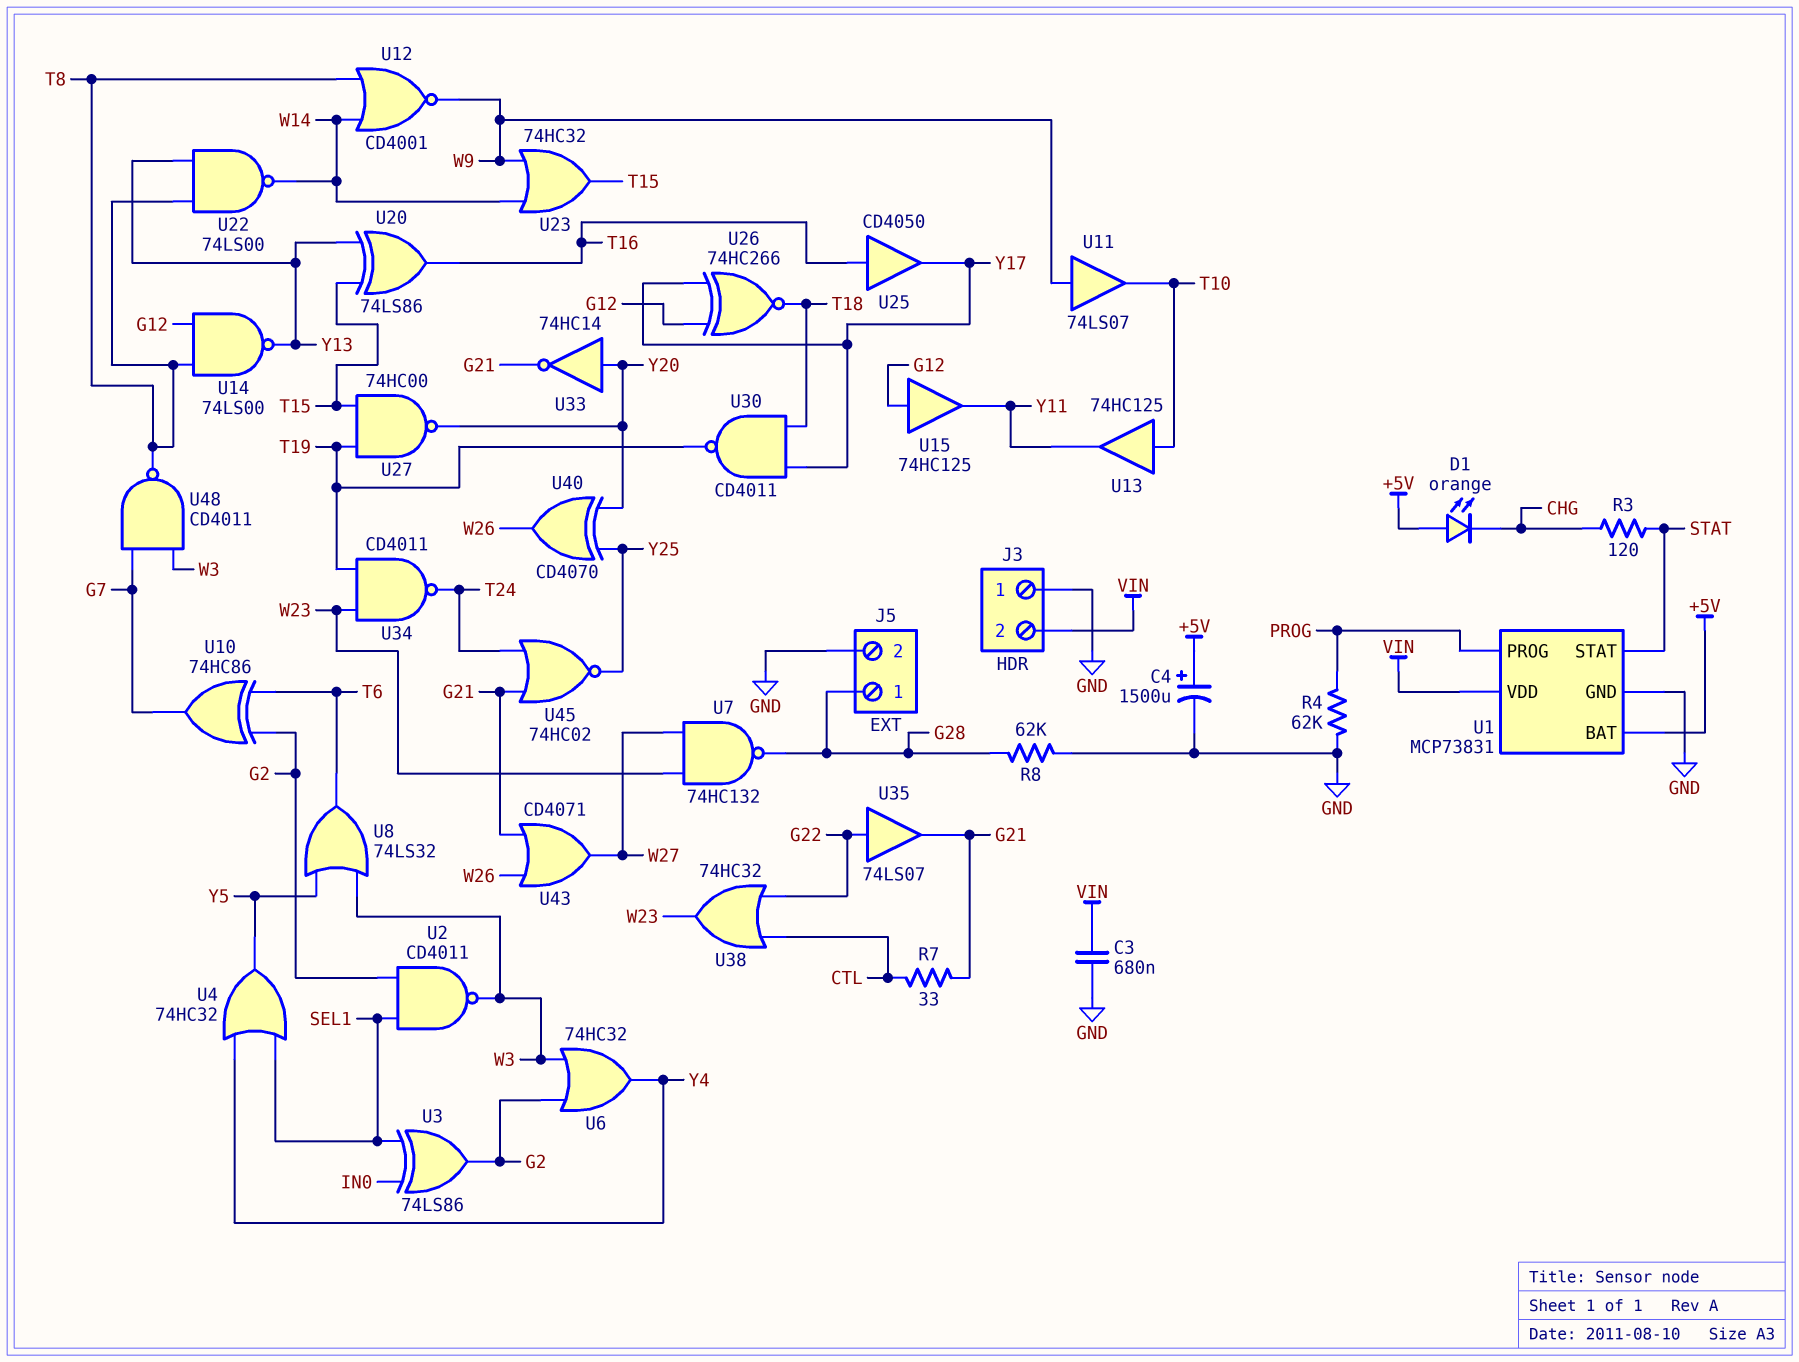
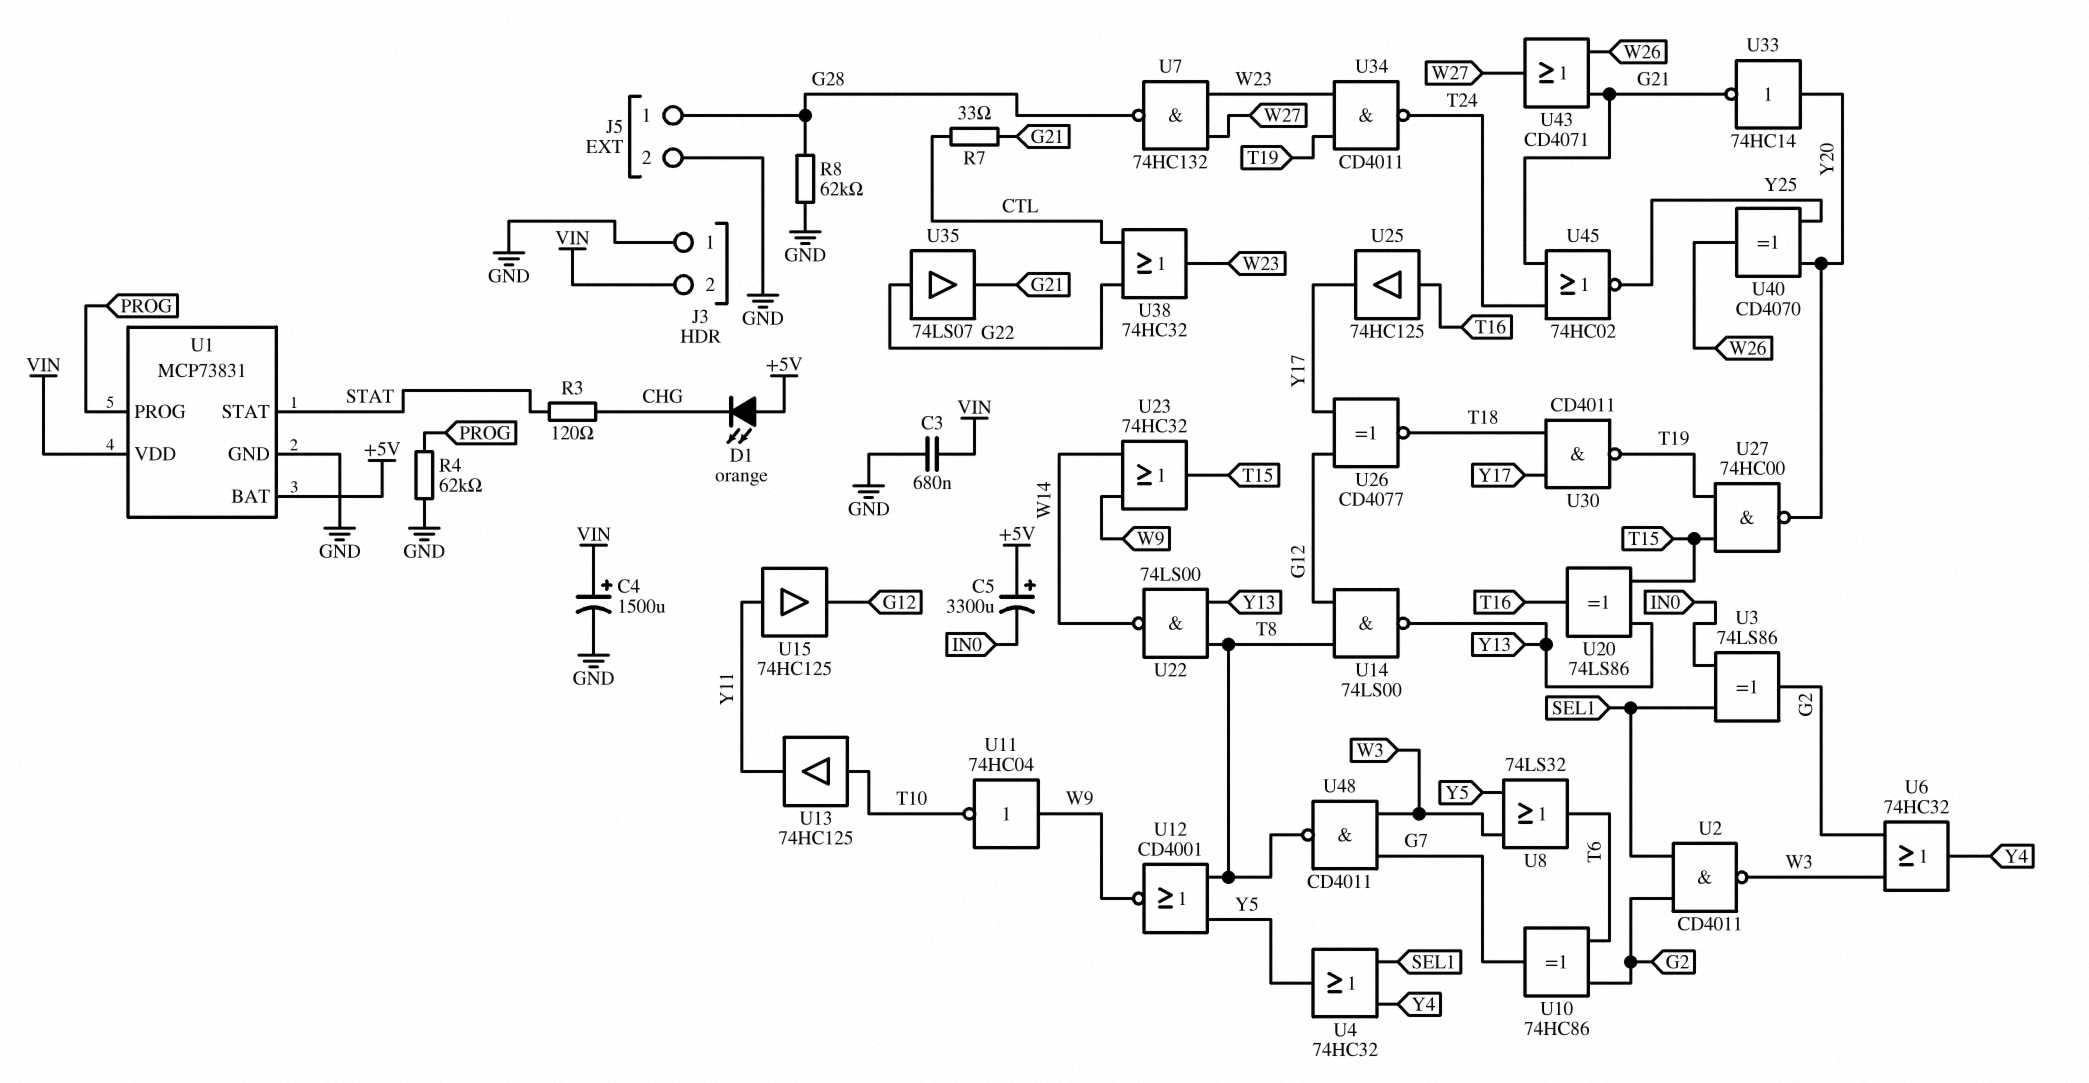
C4: 1500uF (plus +5V, minus GND) -> 1500uF (plus VIN, minus GND)
C5: none -> 3300uF (plus +5V, minus IN0)
U11: buffer 74LS07 (in W9, out T10) -> NOT 74HC04 (in W9, out T10)
U12: NOR CD4001 (in T8, in W14, out W9) -> NOR CD4001 (in T8, in Y5, out W9)
U15: buffer 74HC125 (in G12, out Y11) -> buffer 74HC125 (in Y11, out G12)
U25: buffer CD4050 (in T16, out Y17) -> buffer 74HC125 (in T16, out Y17)
U26: XNOR 74HC266 (in G12, in Y17, out T18) -> XNOR CD4077 (in G12, in Y17, out T18)

